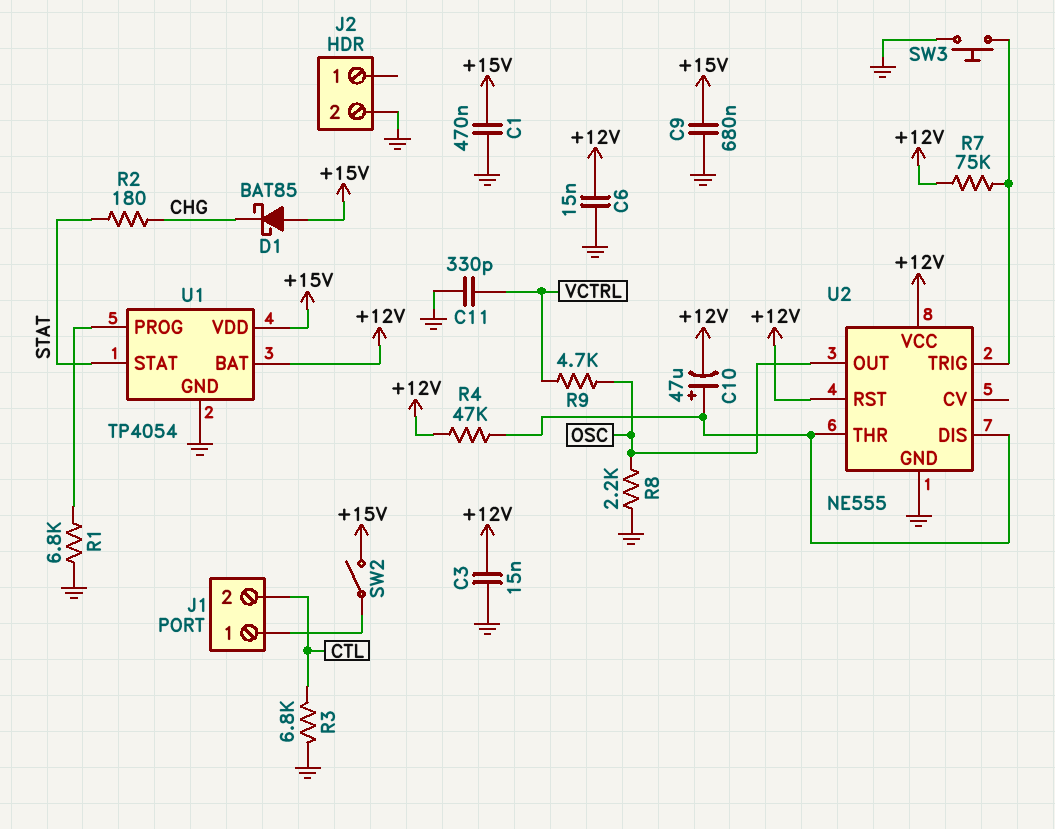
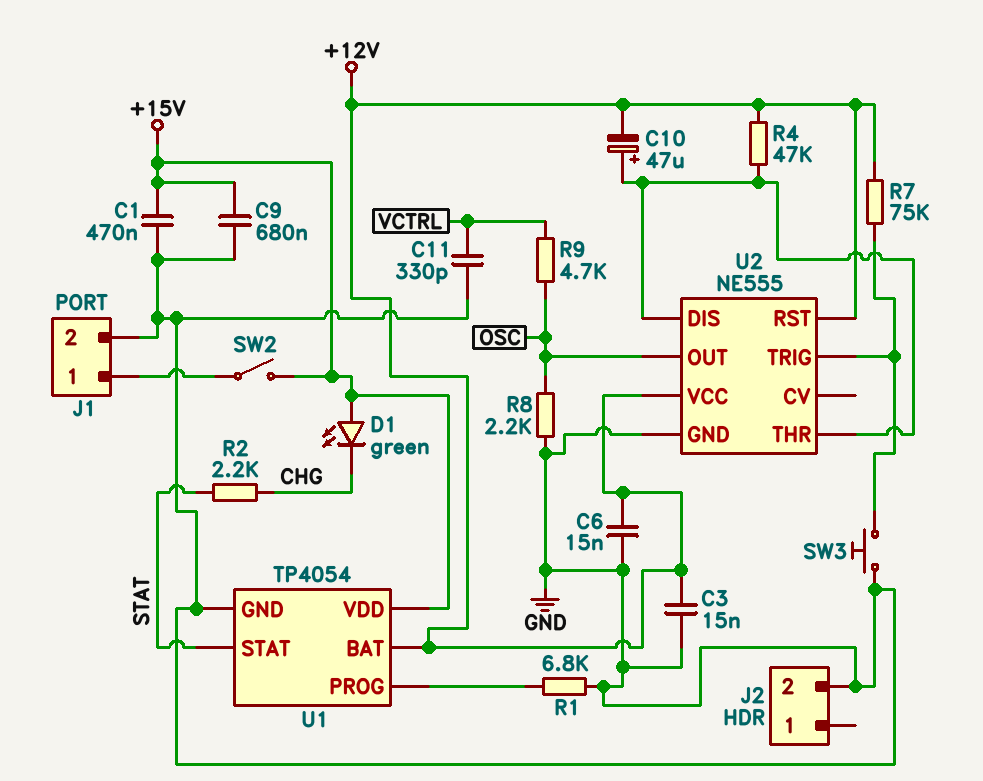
D1: schottky BAT85 (A +15V, K CHG) -> LED green (A +15V, K CHG)
J1 pin 2: CTL -> GND
R2: 180 (CHG, STAT) -> 2.2k (CHG, STAT)
R3: 6.8k (CTL, GND) -> none

